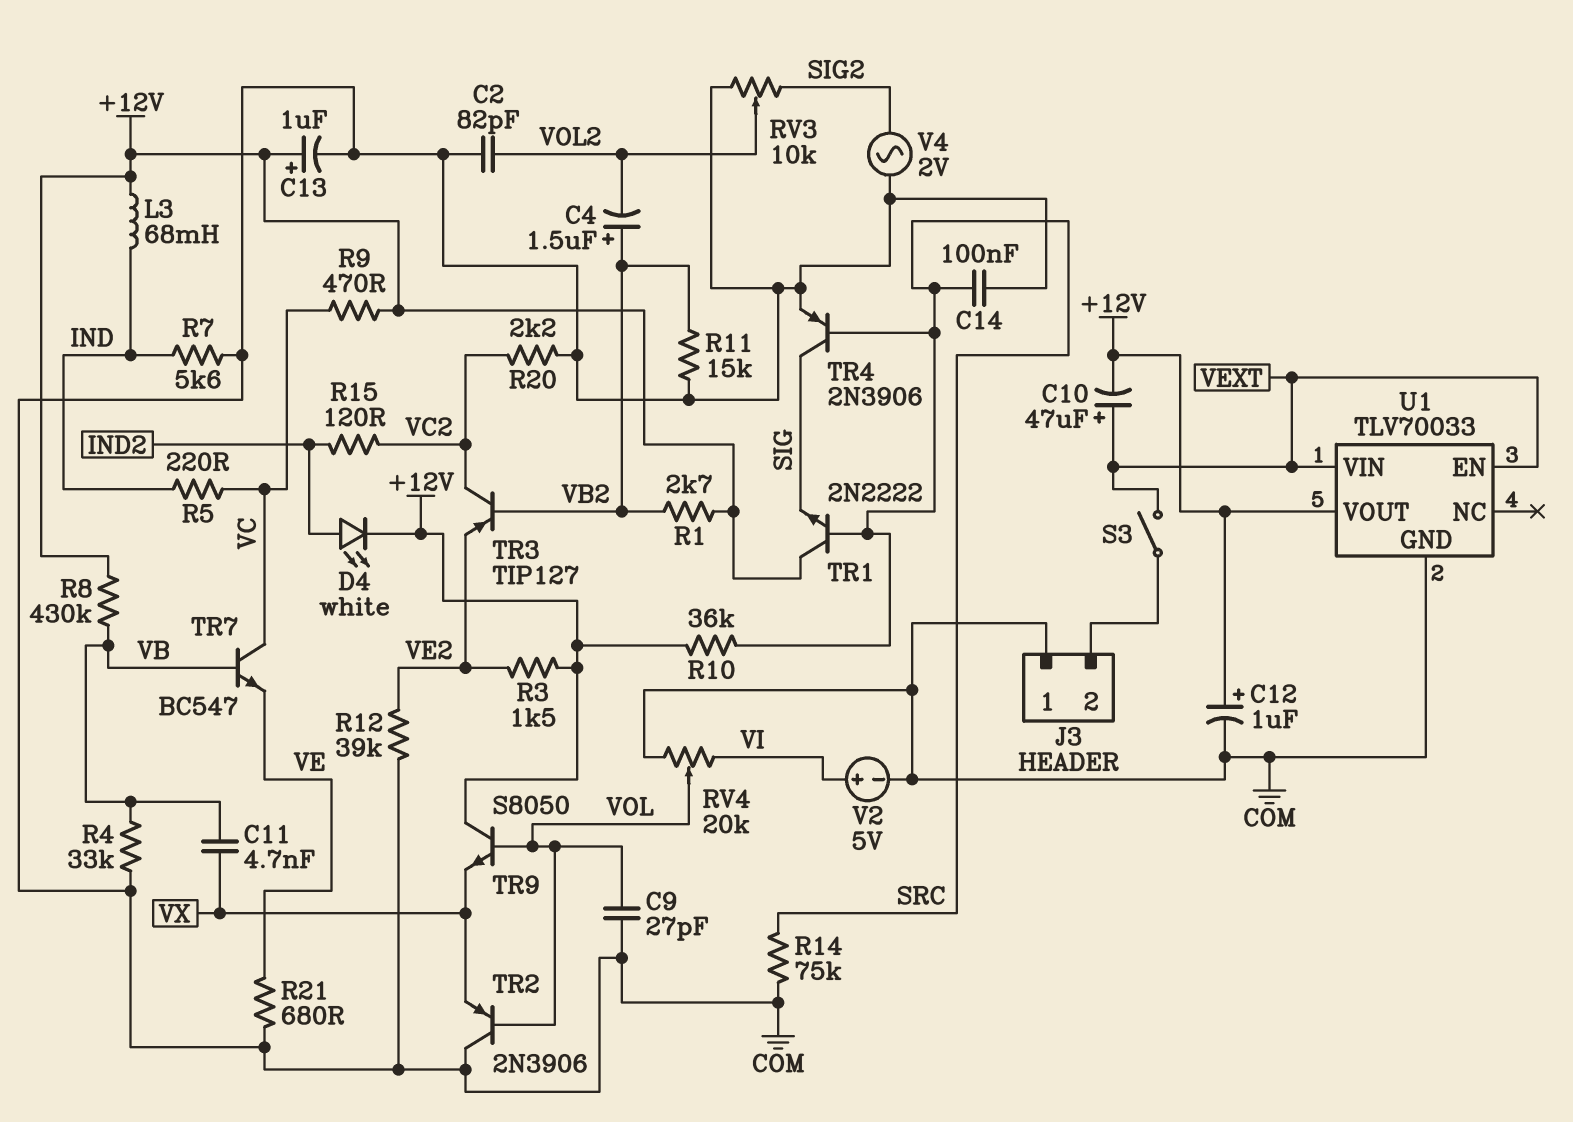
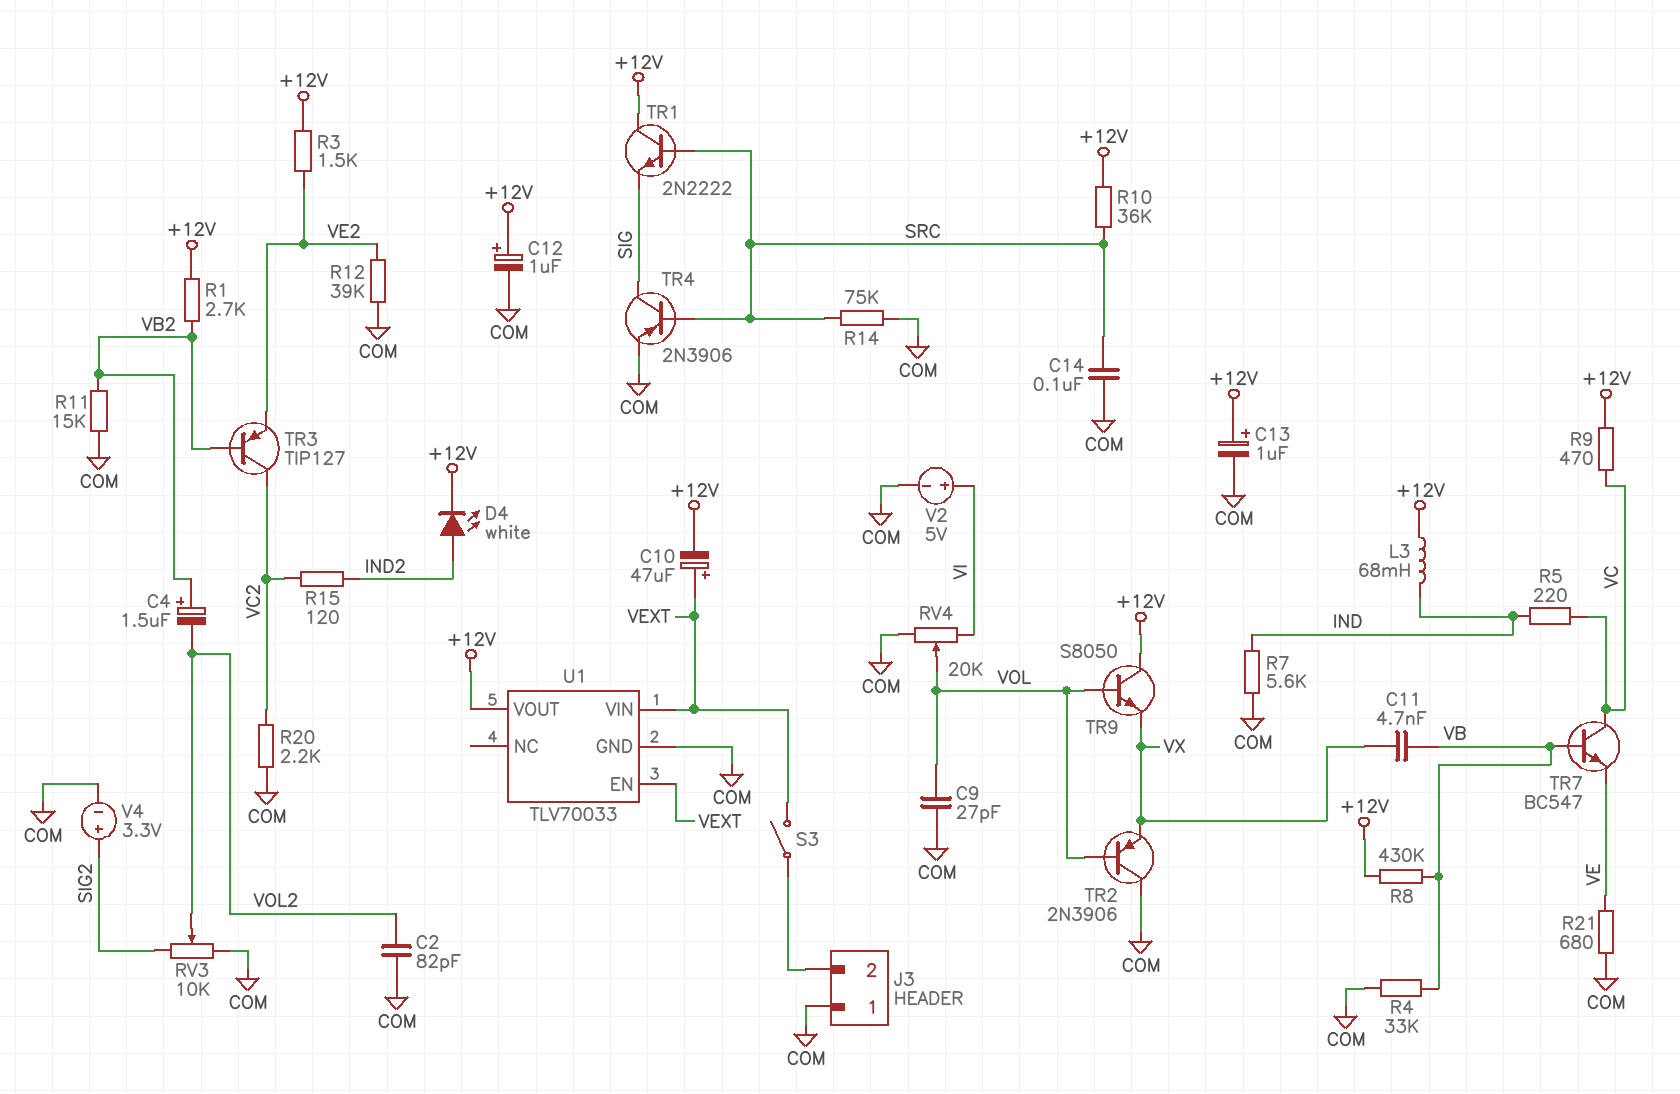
V4: AC 2V (COM, SIG2) -> 3.3V (plus SIG2, minus COM)

